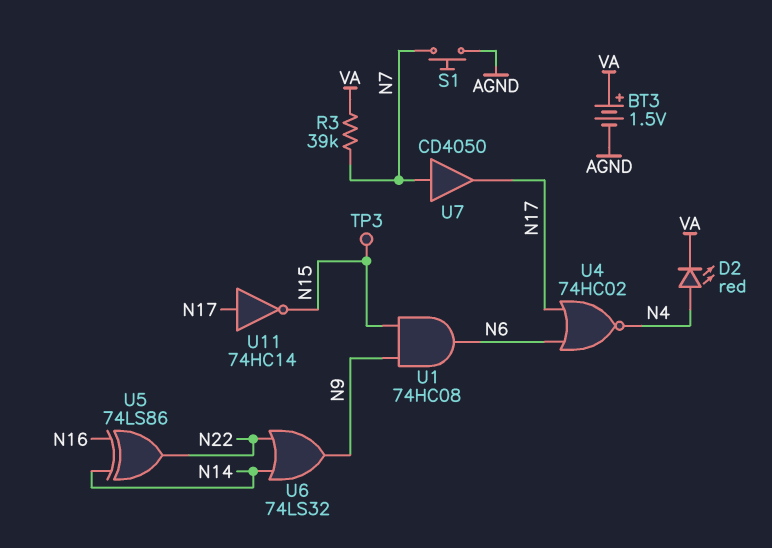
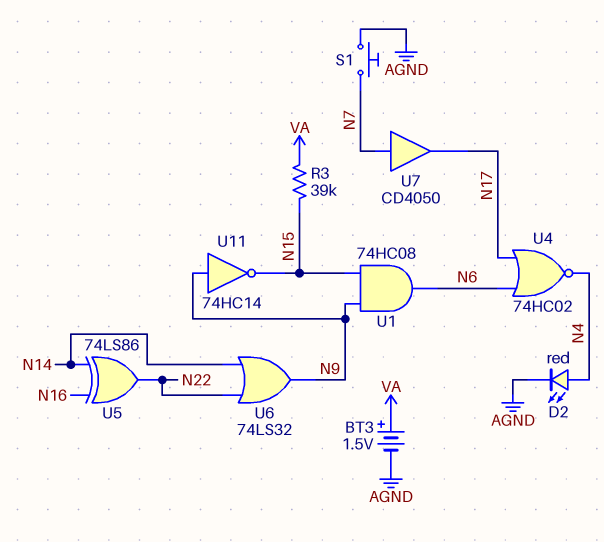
D2: LED red (A N4, K VA) -> LED red (A N4, K AGND)
R3: 39k (N7, VA) -> 39k (N15, VA)
TP3: test point (N15) -> none
U11: NOT 74HC14 (in N17, out N15) -> NOT 74HC14 (in N9, out N15)

